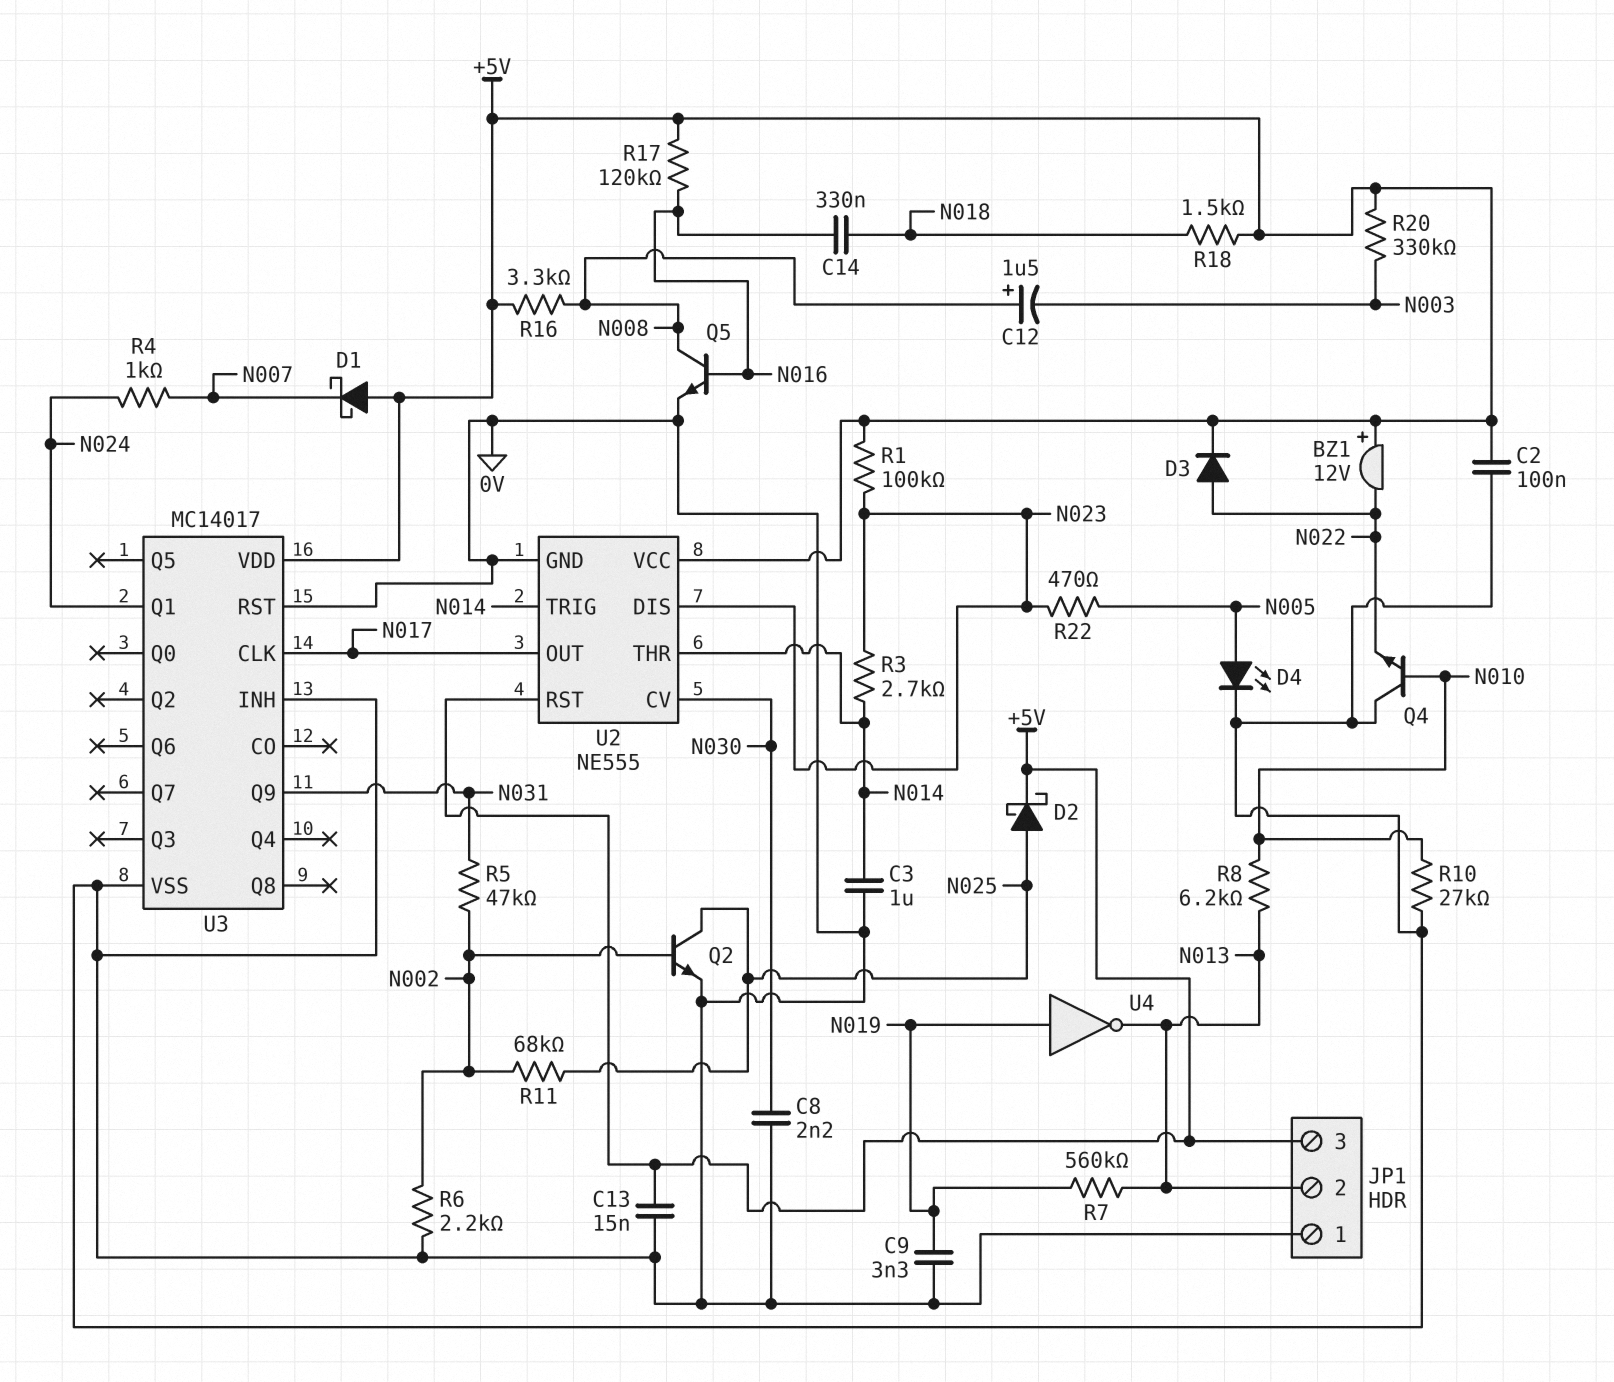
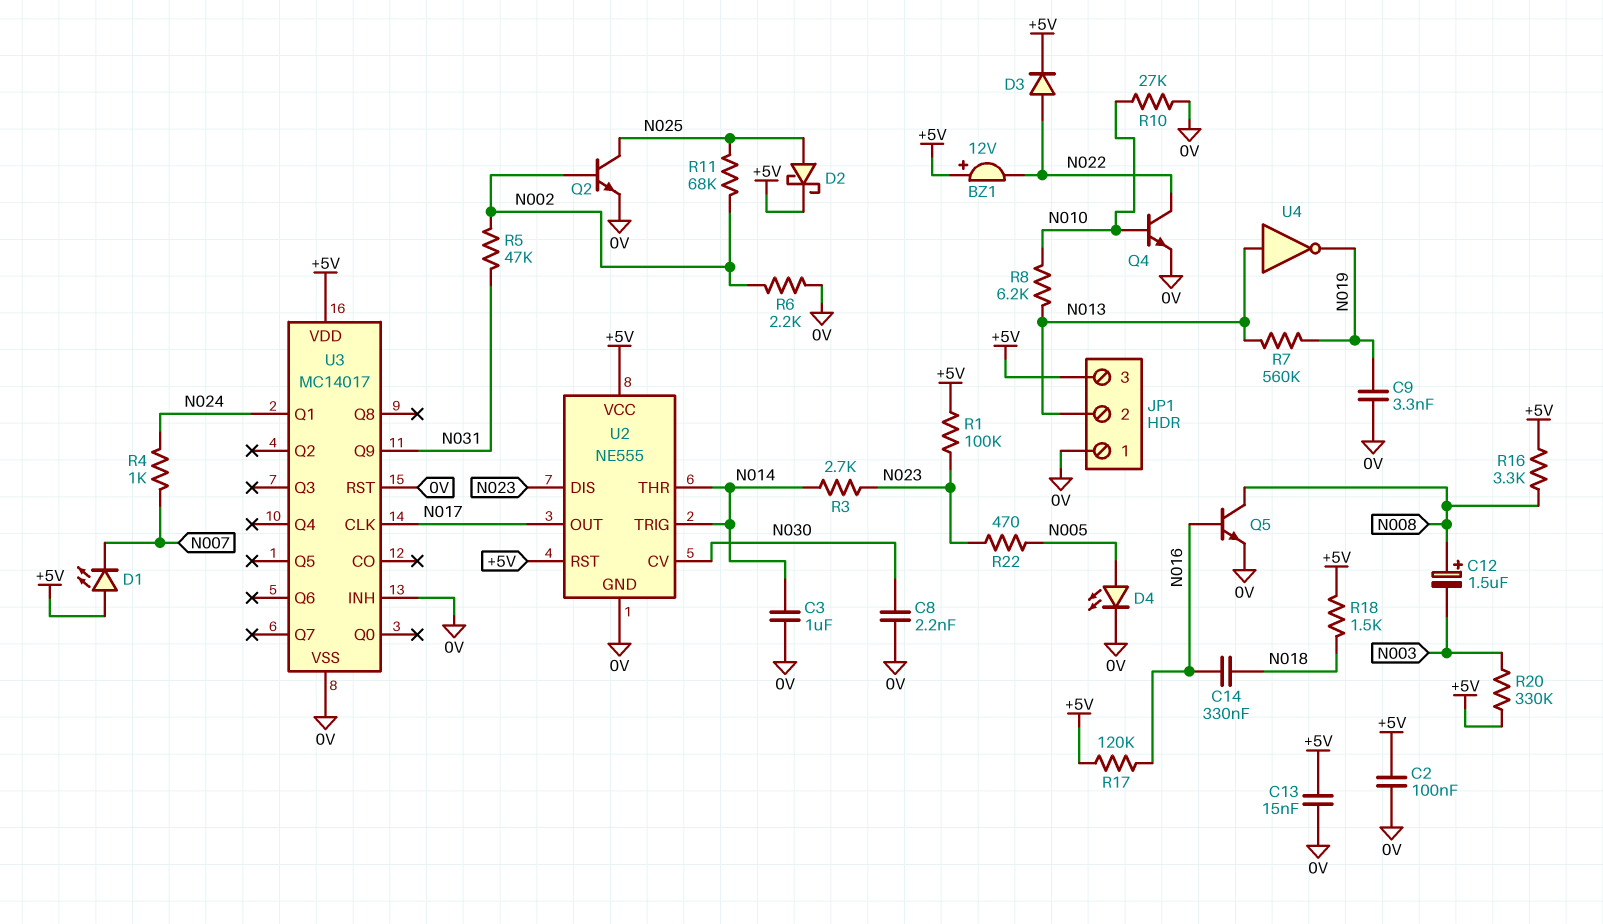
D1: schottky (A +5V, K N007) -> LED (A +5V, K N007)
Q4: NPN (B N010, C 0V, E N022) -> NPN (B N010, C N022, E 0V)
U4: NOT (in N019, out N013) -> NOT (in N013, out N019)

